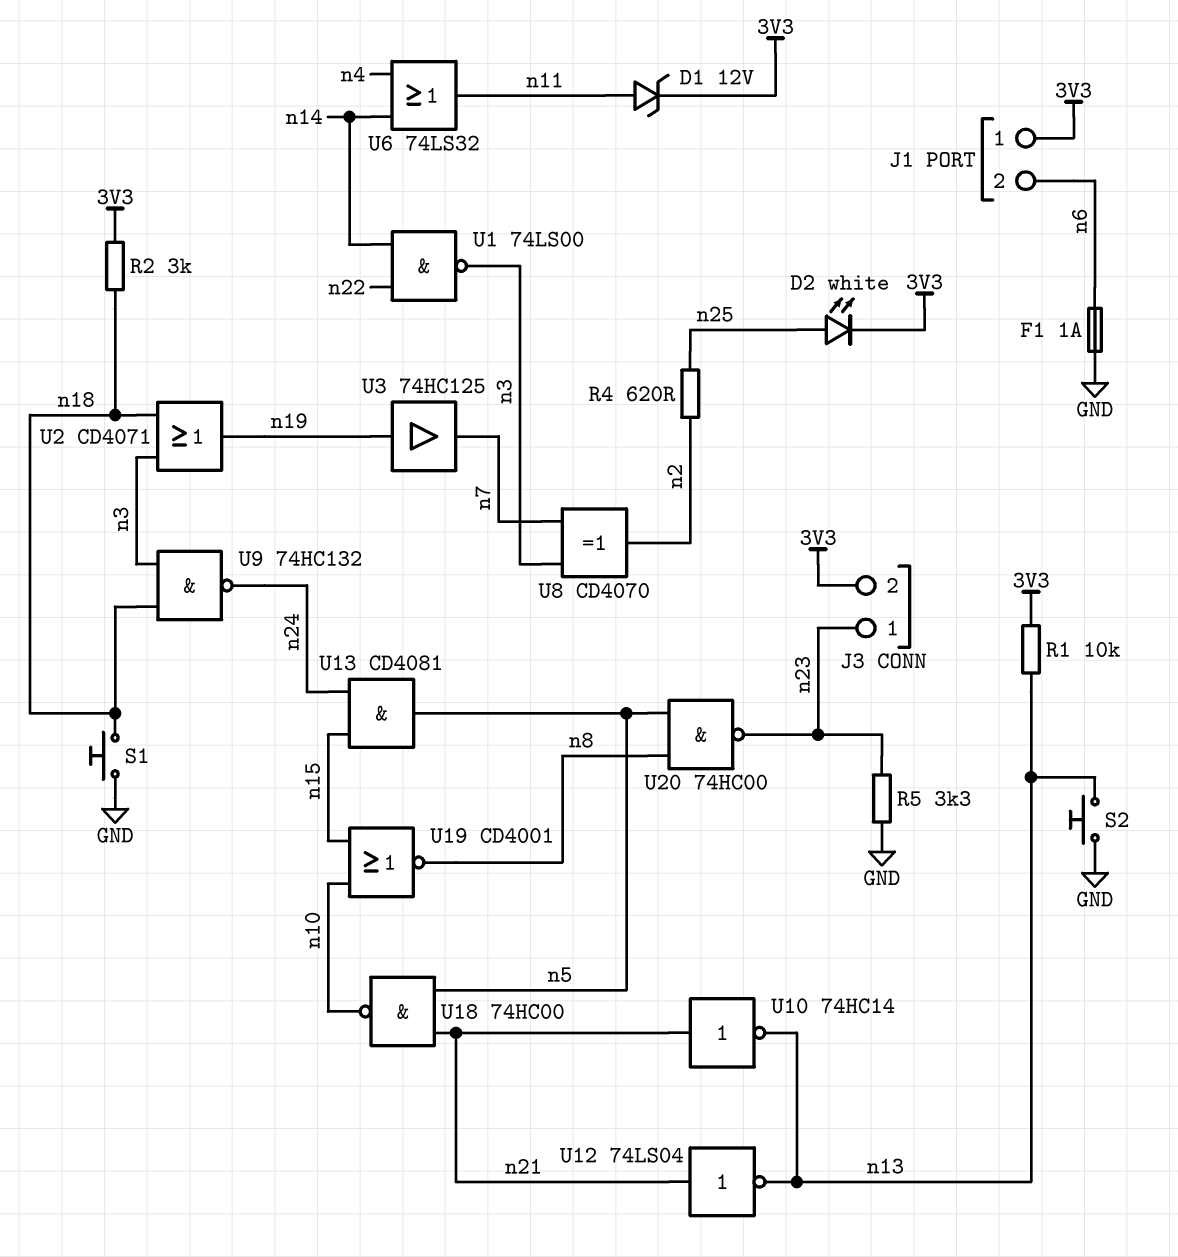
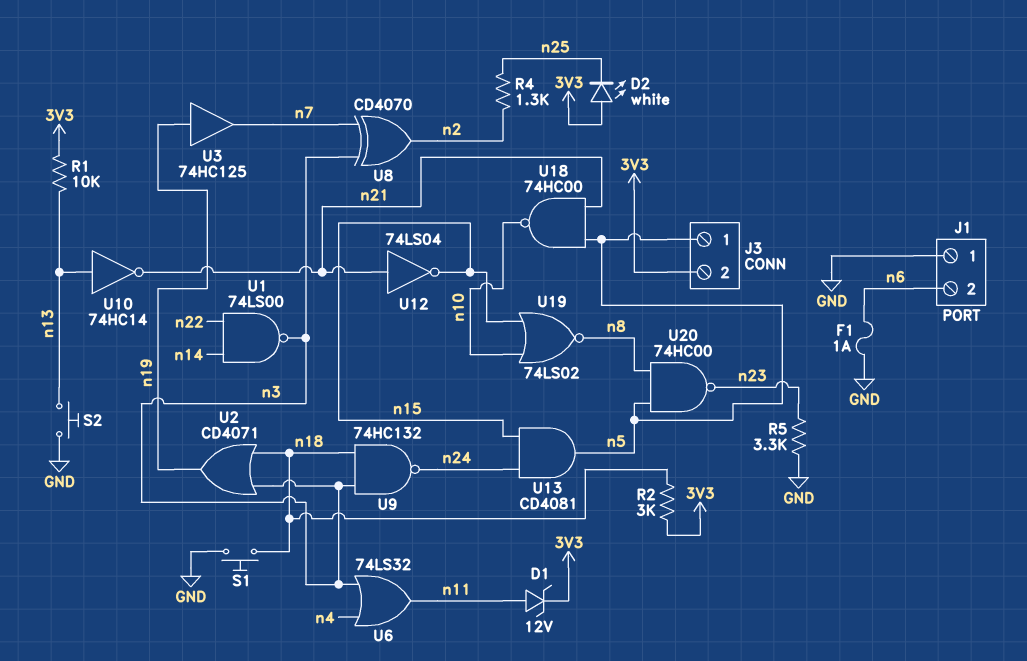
D2: LED white (A n25, K 3V3) -> LED white (A 3V3, K n25)
J1 pin 1: 3V3 -> GND
J3 pin 1: n23 -> n5
R4: 620 (n2, n25) -> 1.3k (n2, n25)
U6: OR 74LS32 (in n4, in n14, out n11) -> OR 74LS32 (in n3, in n4, out n11)
U10: NOT 74HC14 (in n21, out n13) -> NOT 74HC14 (in n13, out n21)
U12: NOT 74LS04 (in n21, out n13) -> NOT 74LS04 (in n21, out n15)
U19: NOR CD4001 (in n10, in n15, out n8) -> NOR 74LS02 (in n10, in n15, out n8)

